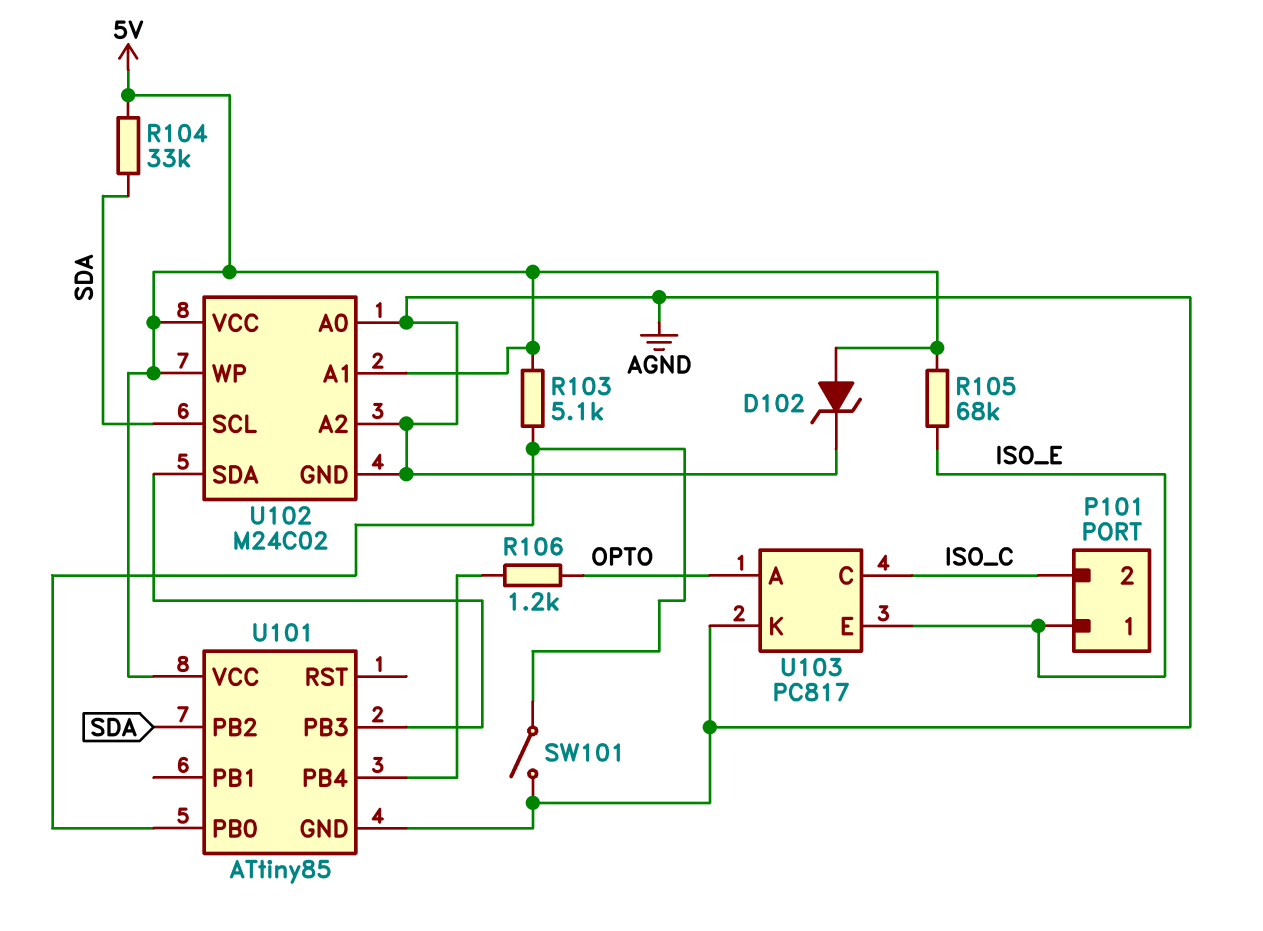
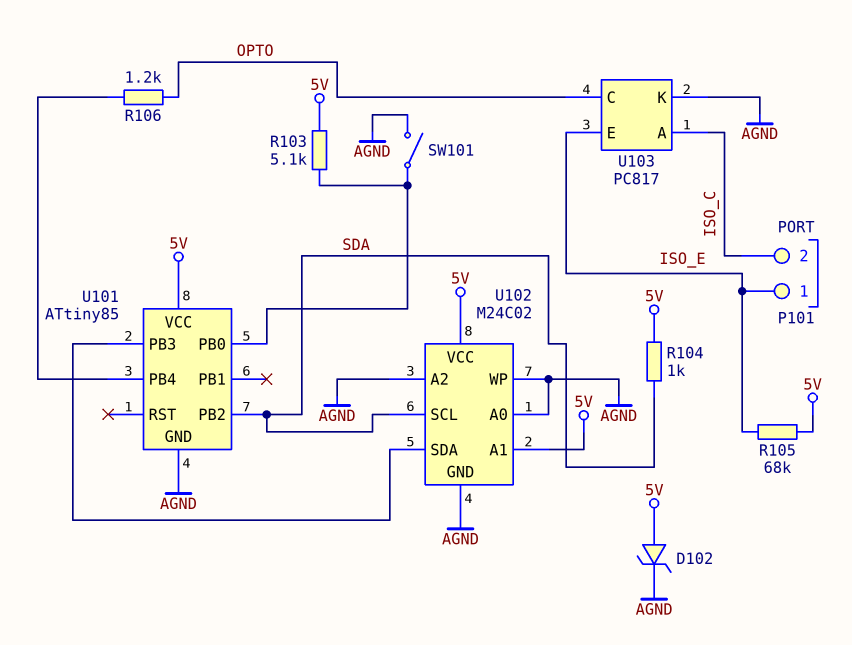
R104: 33k (5V, SDA) -> 1k (5V, SDA)
U102 pin WP: 5V -> AGND
U103 pin A: OPTO -> ISO_C
U103 pin C: ISO_C -> OPTO

